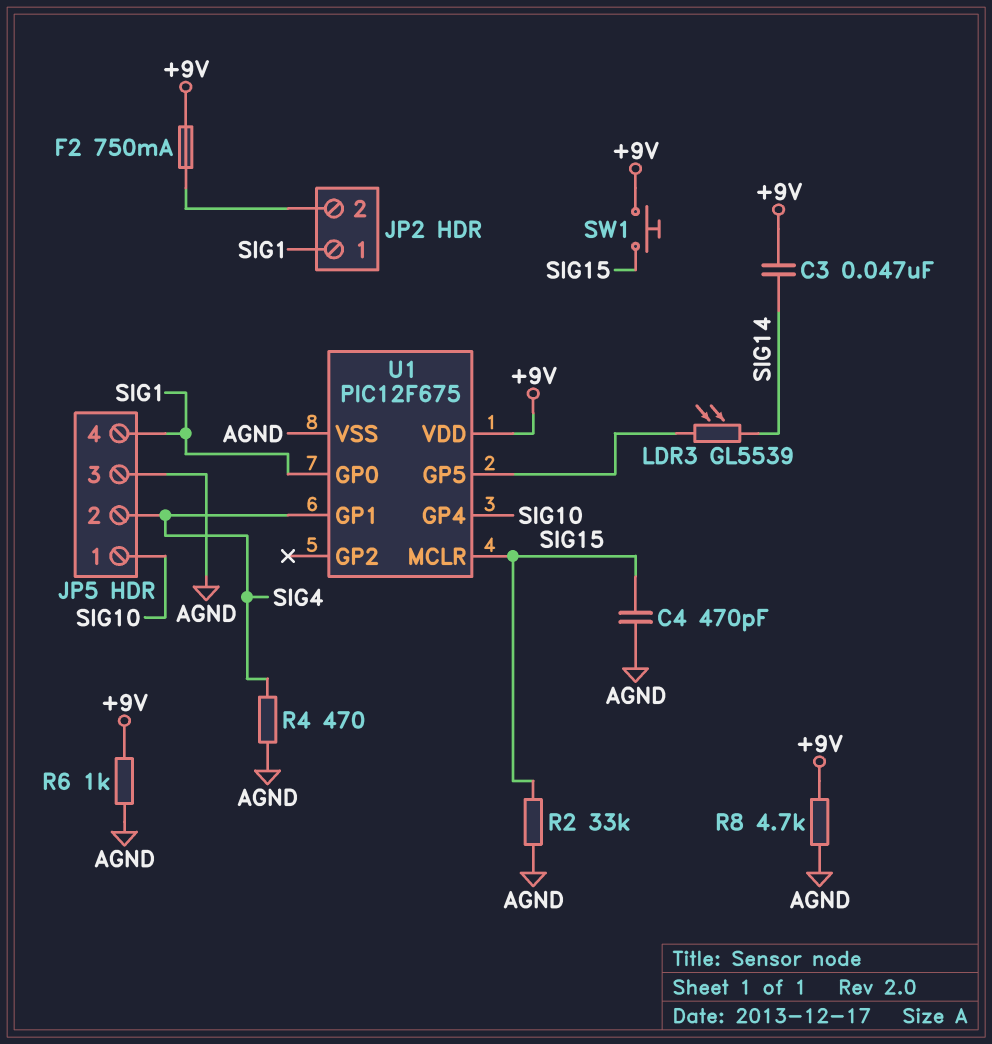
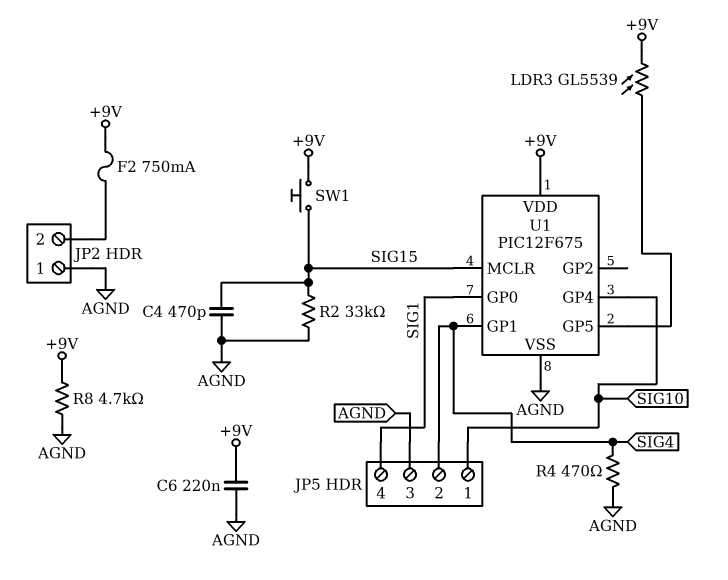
C3: 47nF (+9V, SIG14) -> none
C6: none -> 220nF (+9V, AGND)
JP2 pin 1: SIG1 -> AGND
LDR3: GL5539 (SIG14, U1/GP5) -> GL5539 (+9V, U1/GP5)
R6: 1k (+9V, AGND) -> none

